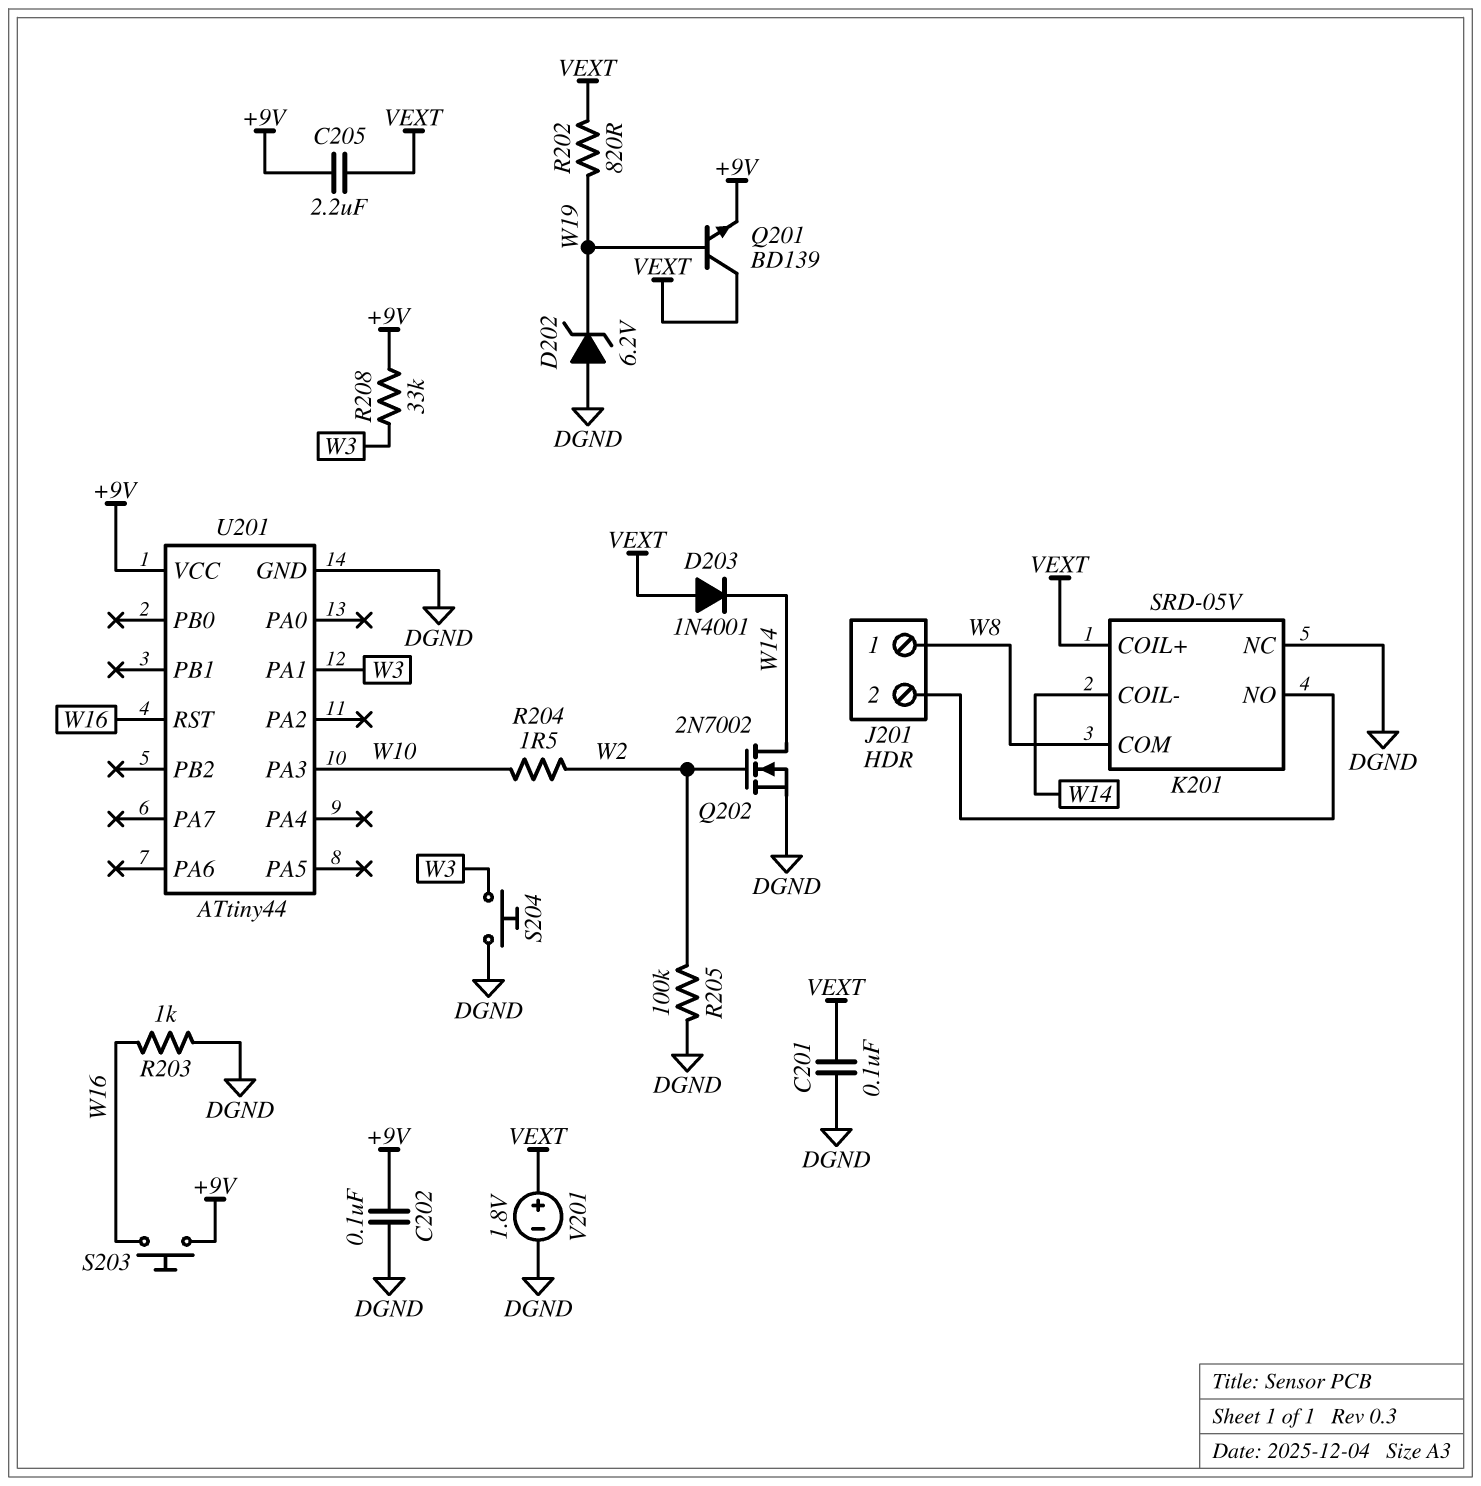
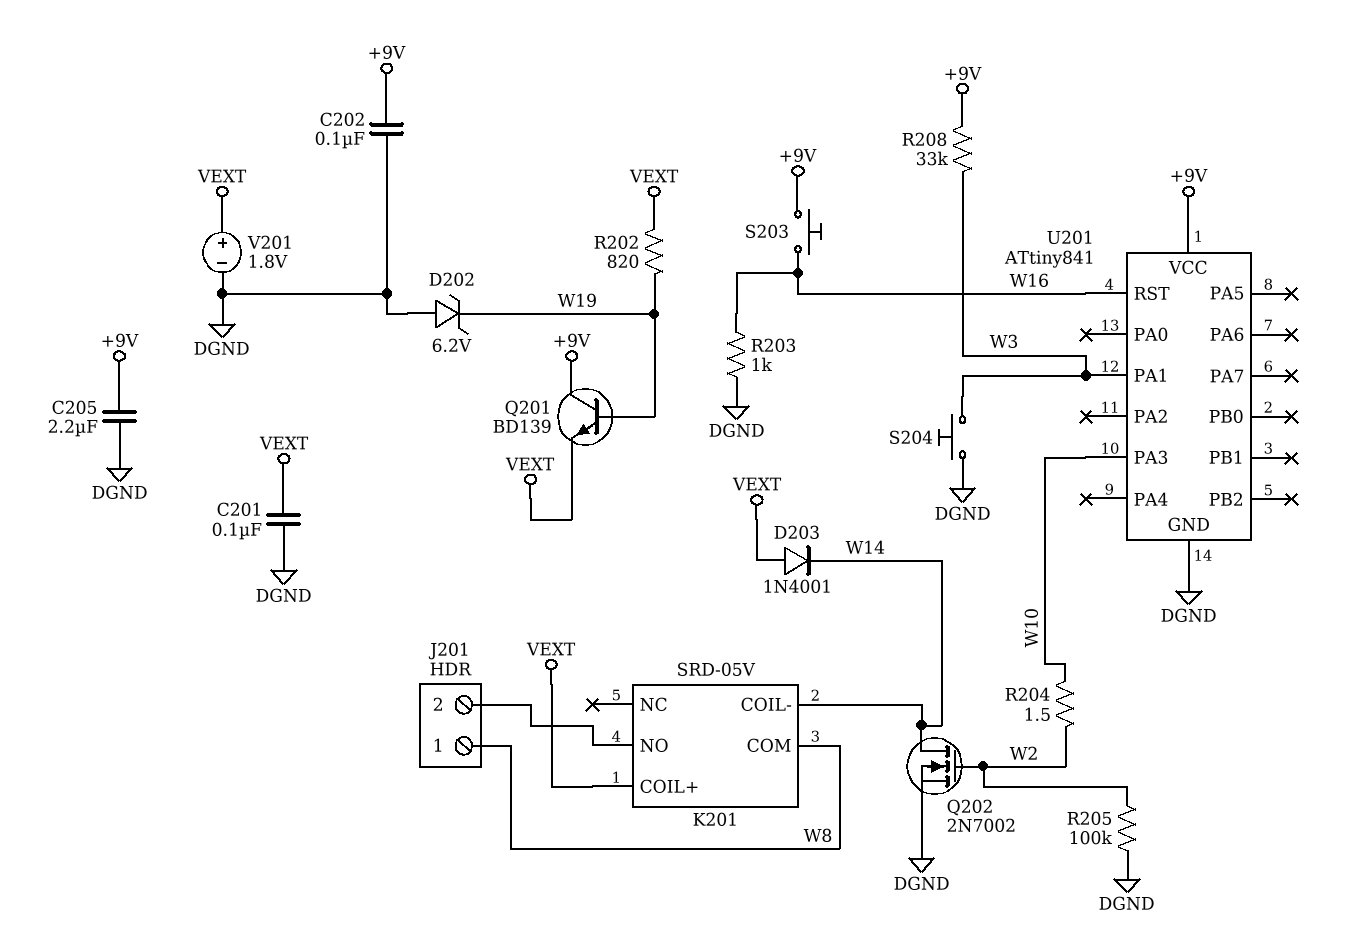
C205: 2.2uF (+9V, VEXT) -> 2.2uF (+9V, DGND)
K201 pin NC: DGND -> none
Q201: NPN BD139 (B W19, C VEXT, E +9V) -> NPN BD139 (B W19, C +9V, E VEXT)
U201: ATtiny44 -> ATtiny841

